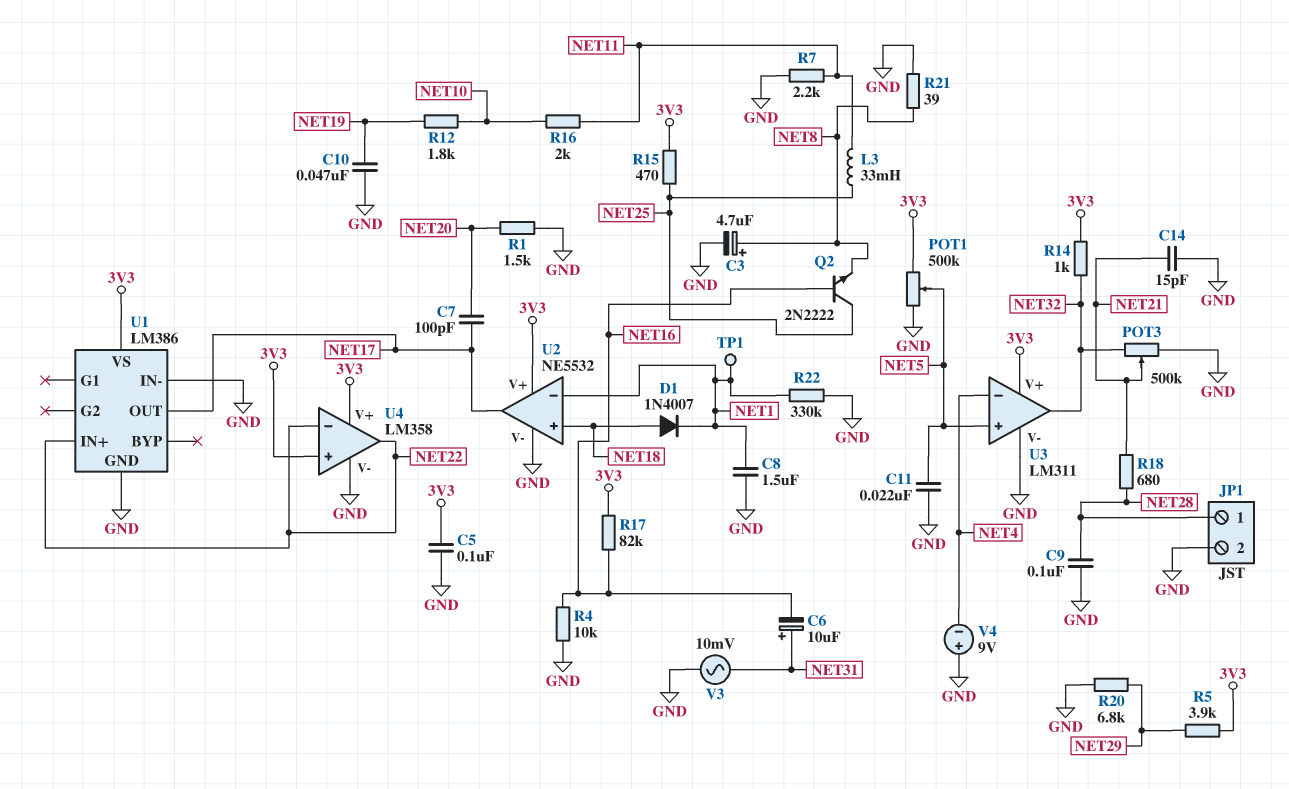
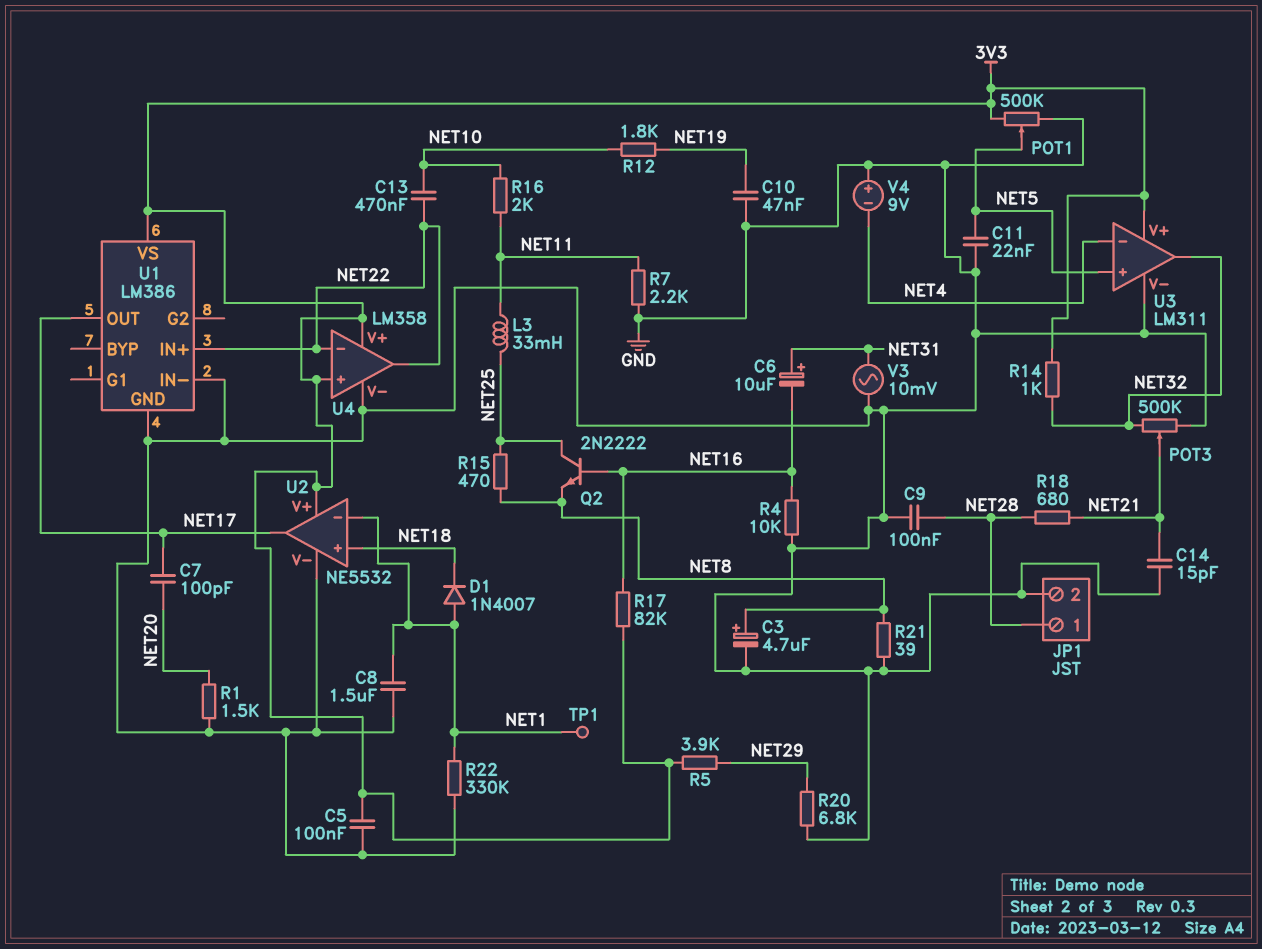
C13: none -> 470nF (NET10, NET22)
D1: diode 1N4007 (A NET18, K NET1) -> diode 1N4007 (A NET1, K NET18)
R15: 470 (3V3, NET25) -> 470 (NET8, NET25)

